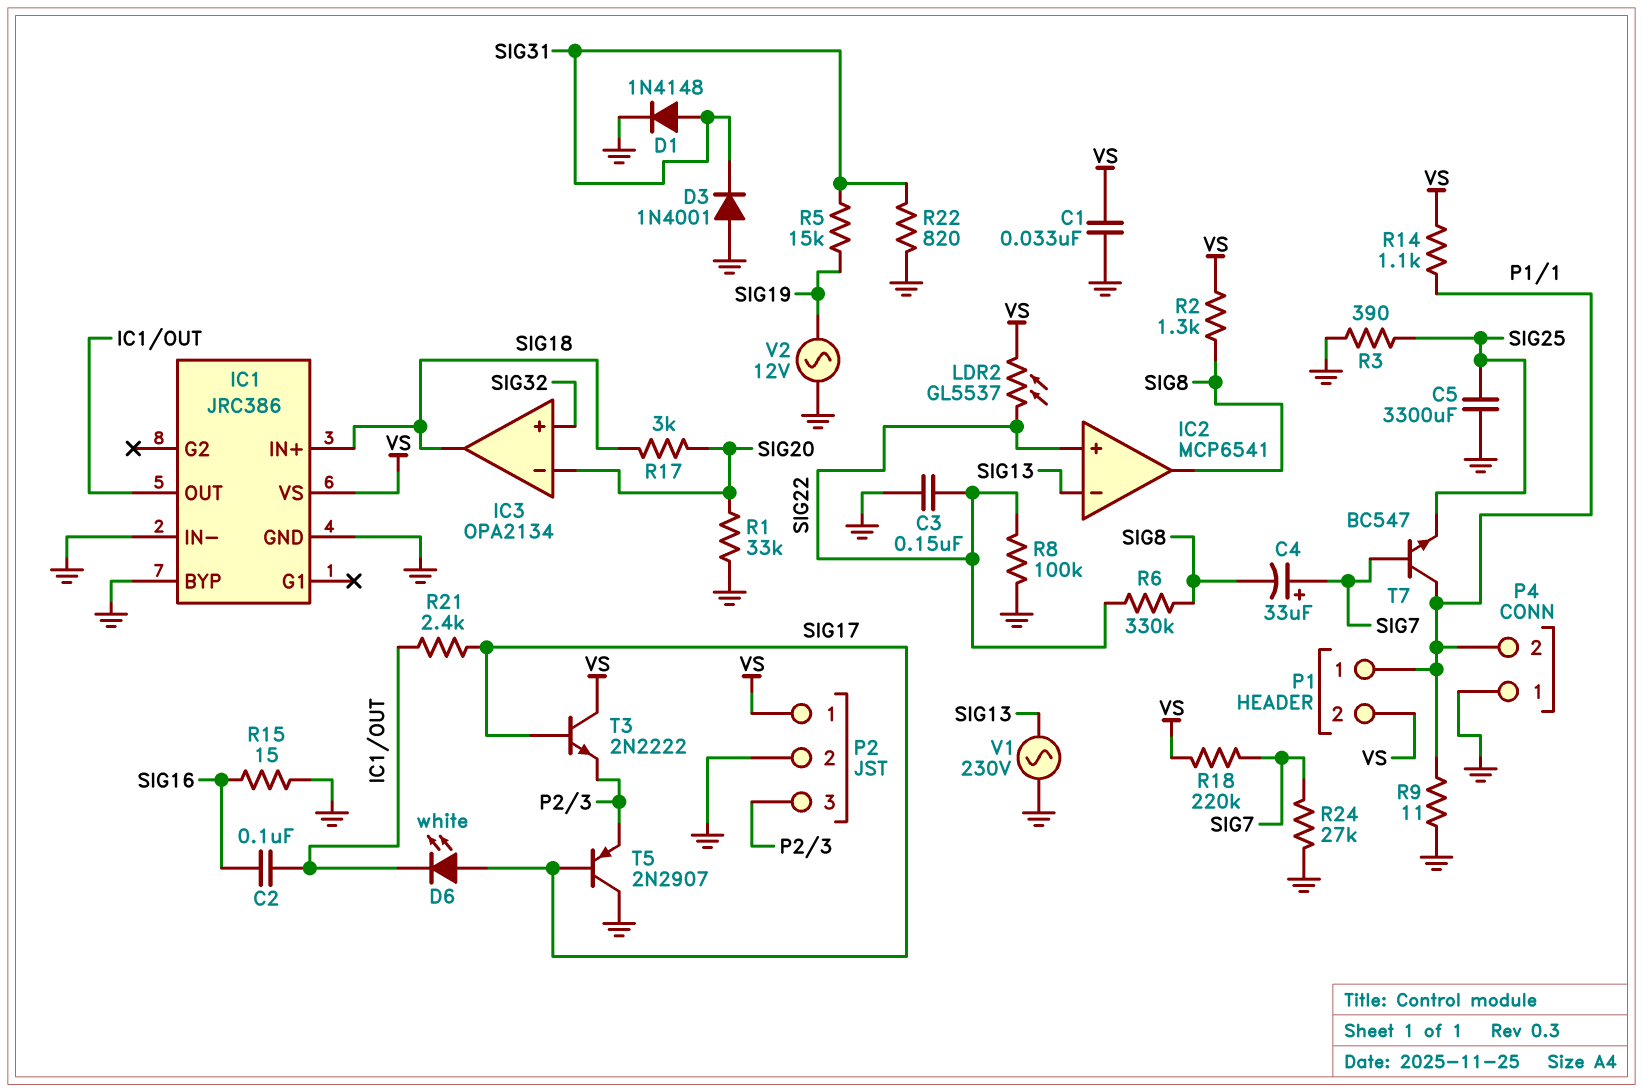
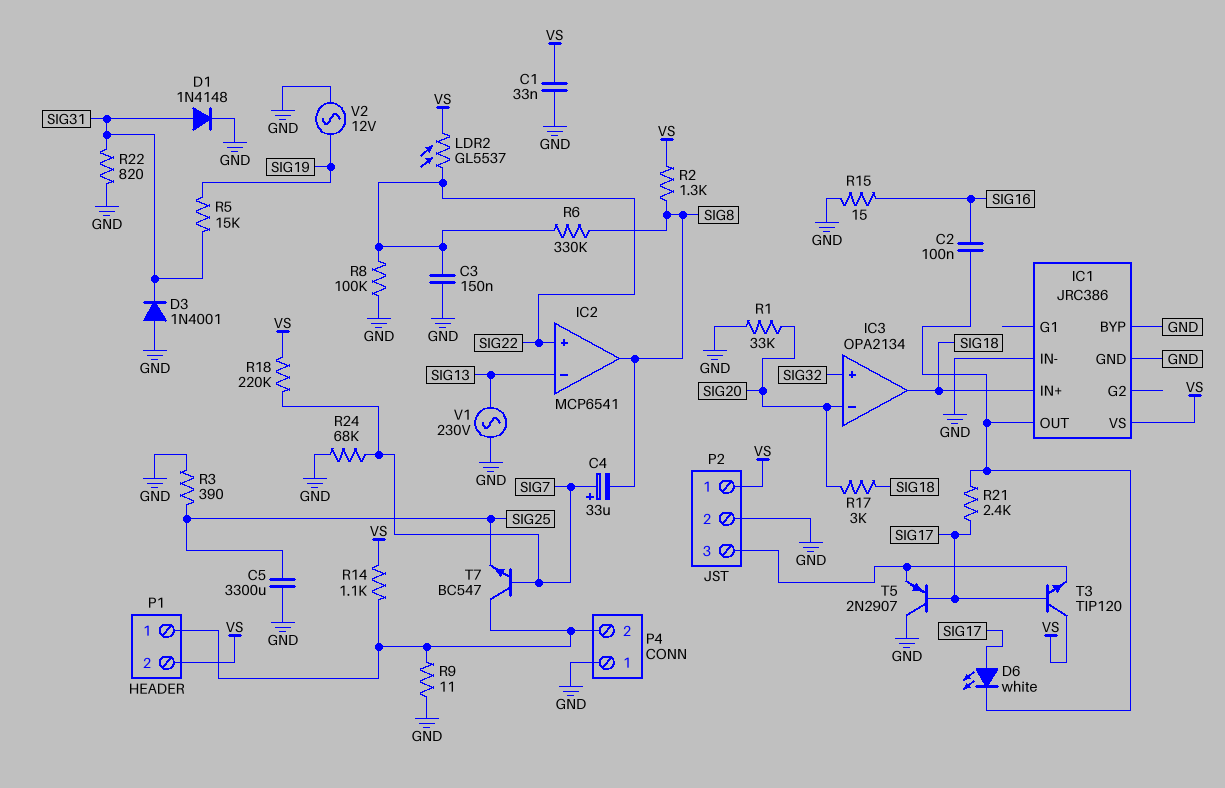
R24: 27k (GND, SIG7) -> 68k (GND, SIG7)
T3: NPN 2N2222 (B SIG17, C VS, E P2/3) -> NPN TIP120 (B SIG17, C VS, E P2/3)

